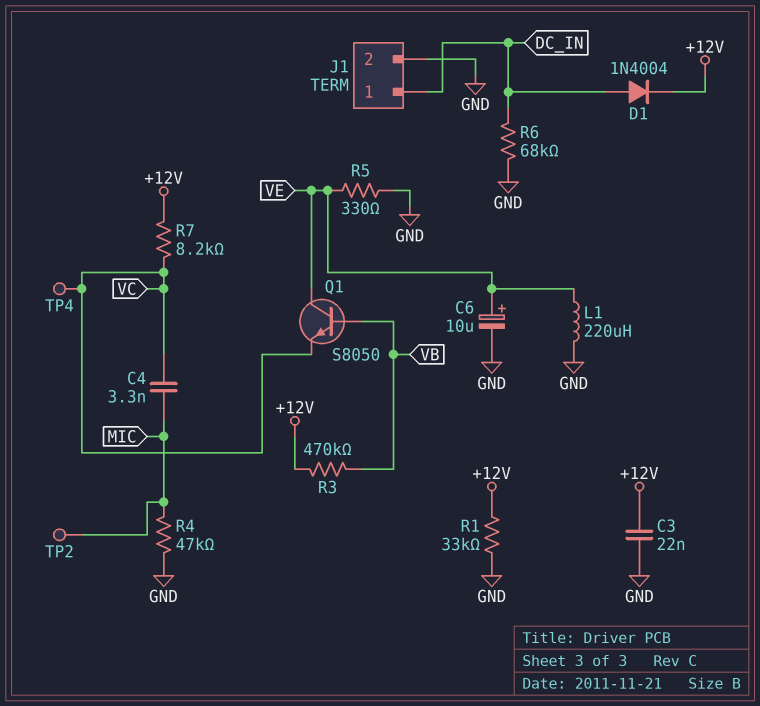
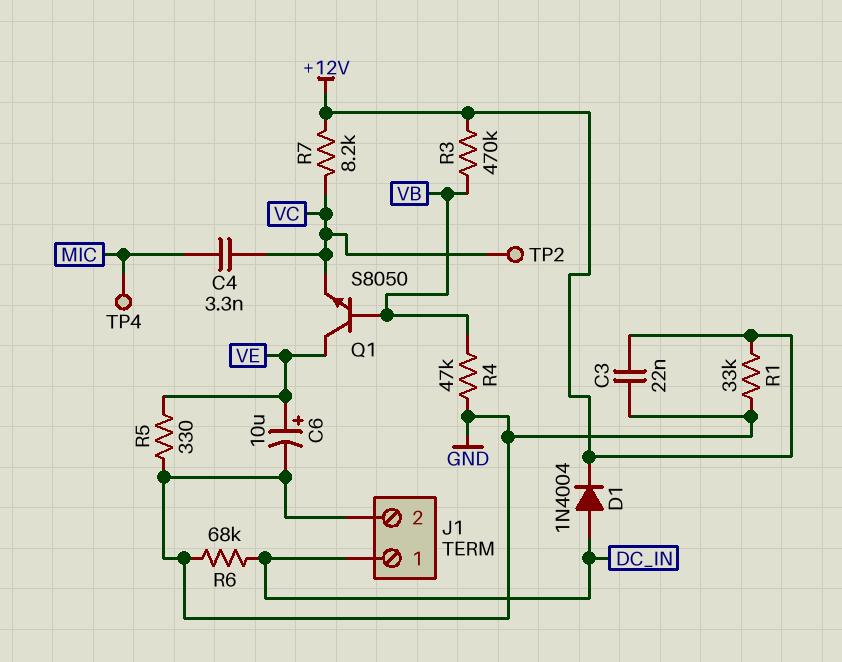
L1: 220uH (GND, VE) -> none
R4: 47k (GND, MIC) -> 47k (GND, VB)
TP2: test point (MIC) -> test point (VC)
TP4: test point (VC) -> test point (MIC)

